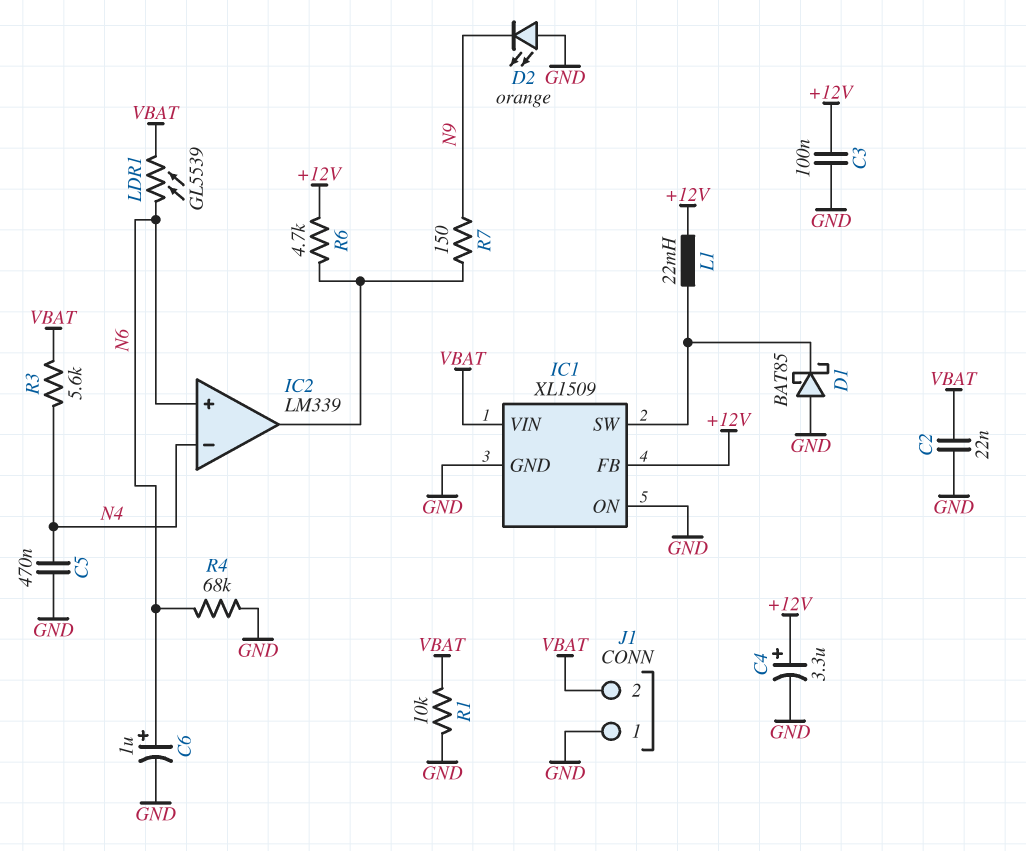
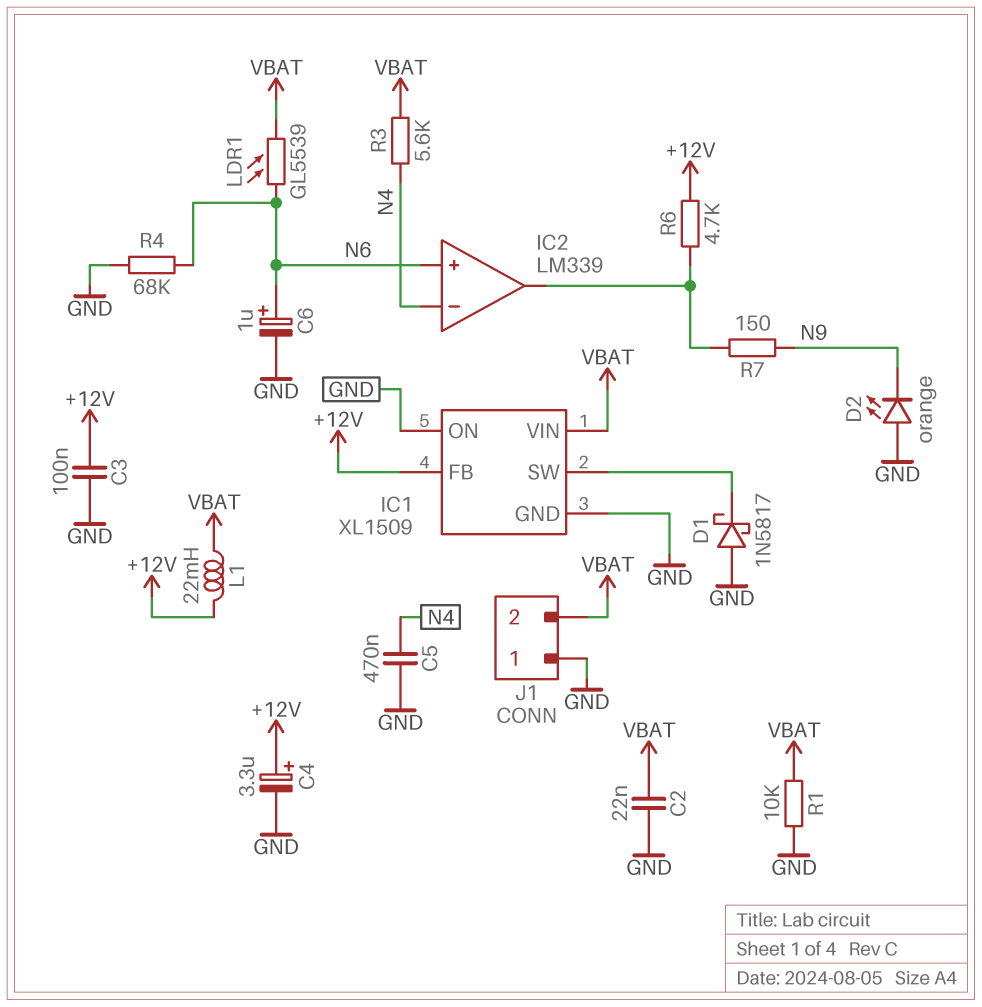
D1: schottky BAT85 (A GND, K IC1/SW) -> schottky 1N5817 (A GND, K IC1/SW)
L1: 22mH (+12V, IC1/SW) -> 22mH (+12V, VBAT)

